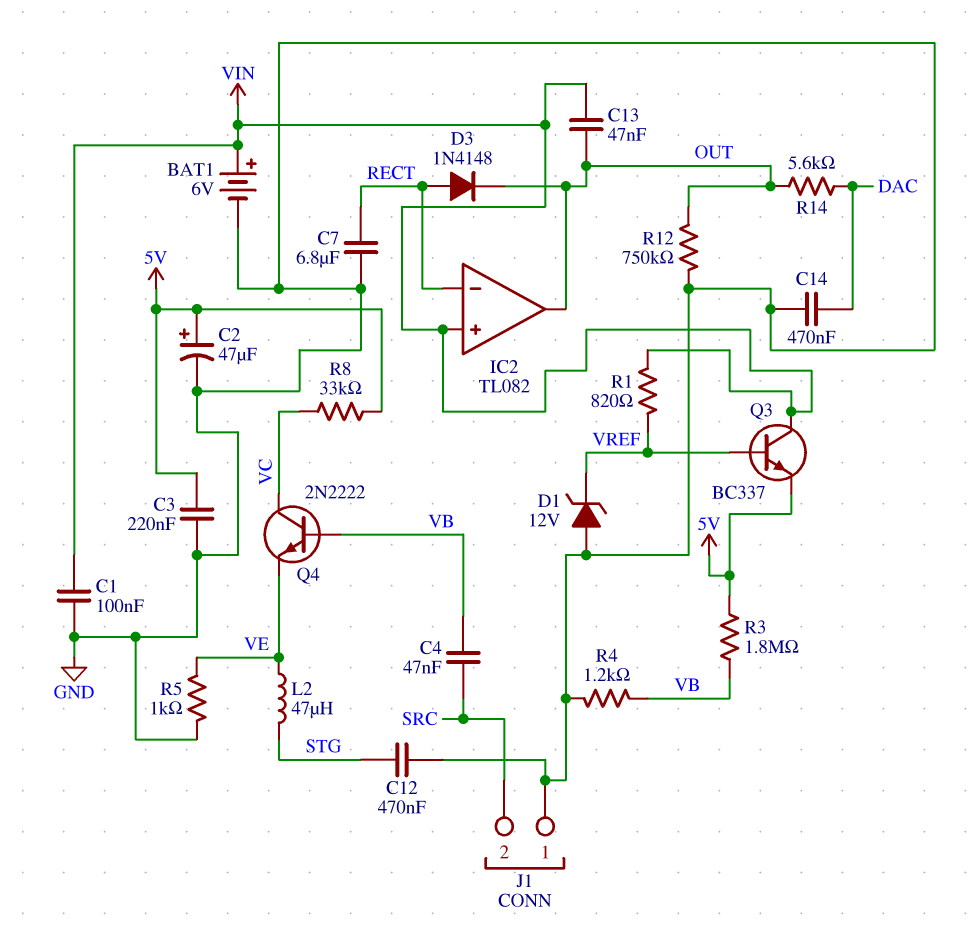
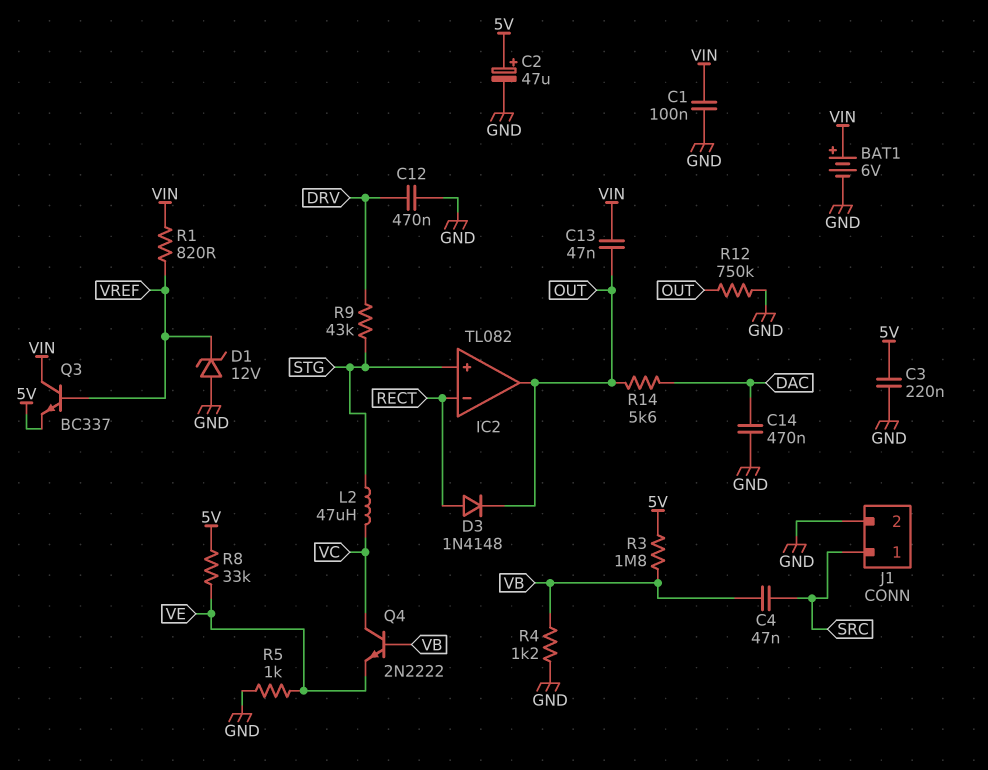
C7: 6.8uF (GND, RECT) -> none
C12: 470nF (GND, STG) -> 470nF (DRV, GND)
IC2 pin in+: VIN -> STG
J1 pin 1: GND -> SRC
J1 pin 2: SRC -> GND
L2: 47uH (STG, VE) -> 47uH (STG, VC)
R8: 33k (5V, VC) -> 33k (5V, VE)
R9: none -> 43k (DRV, STG)

